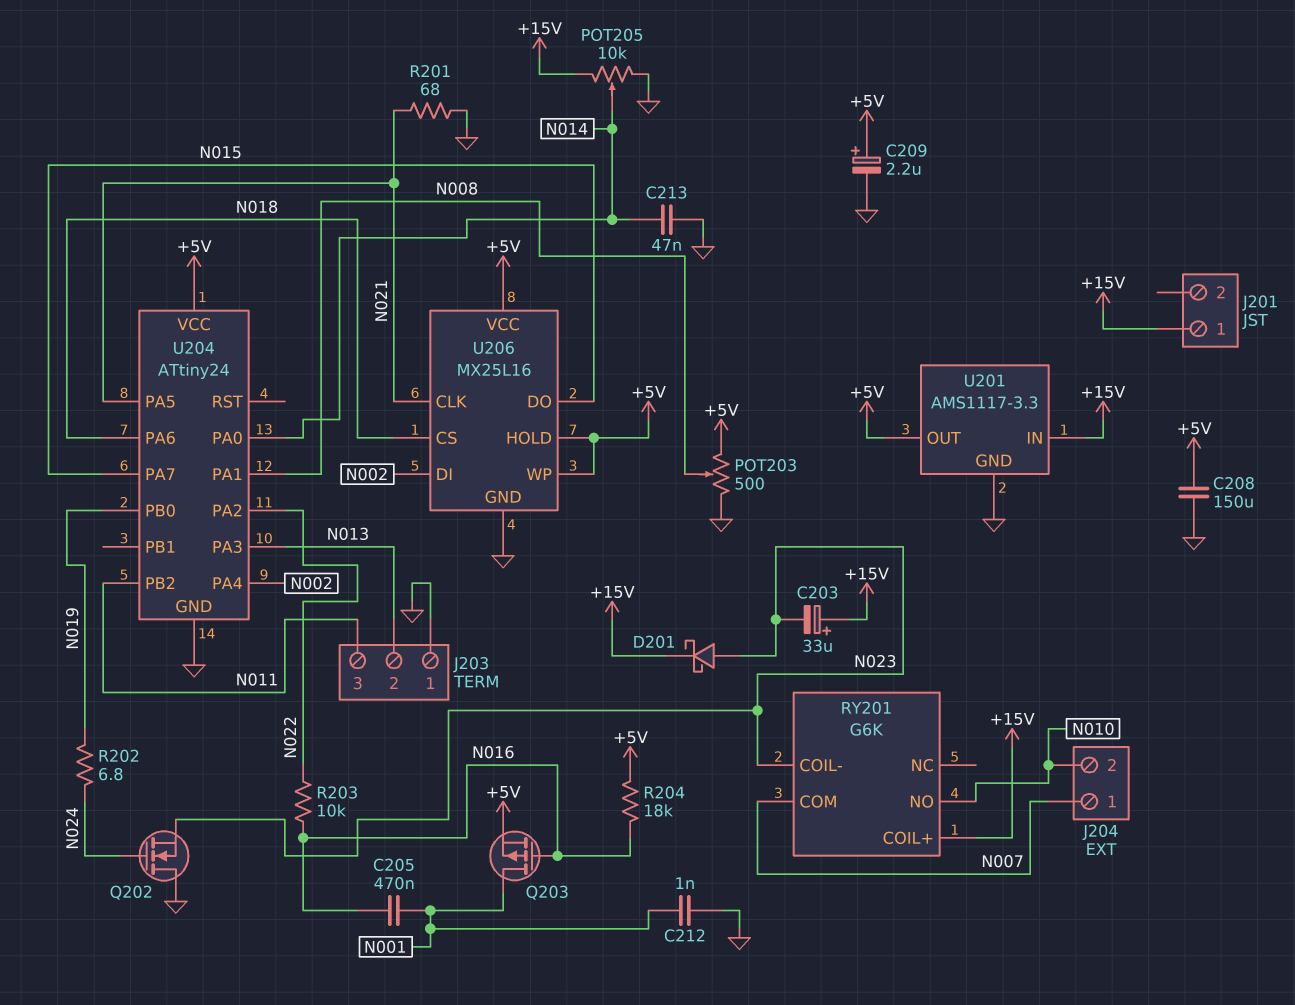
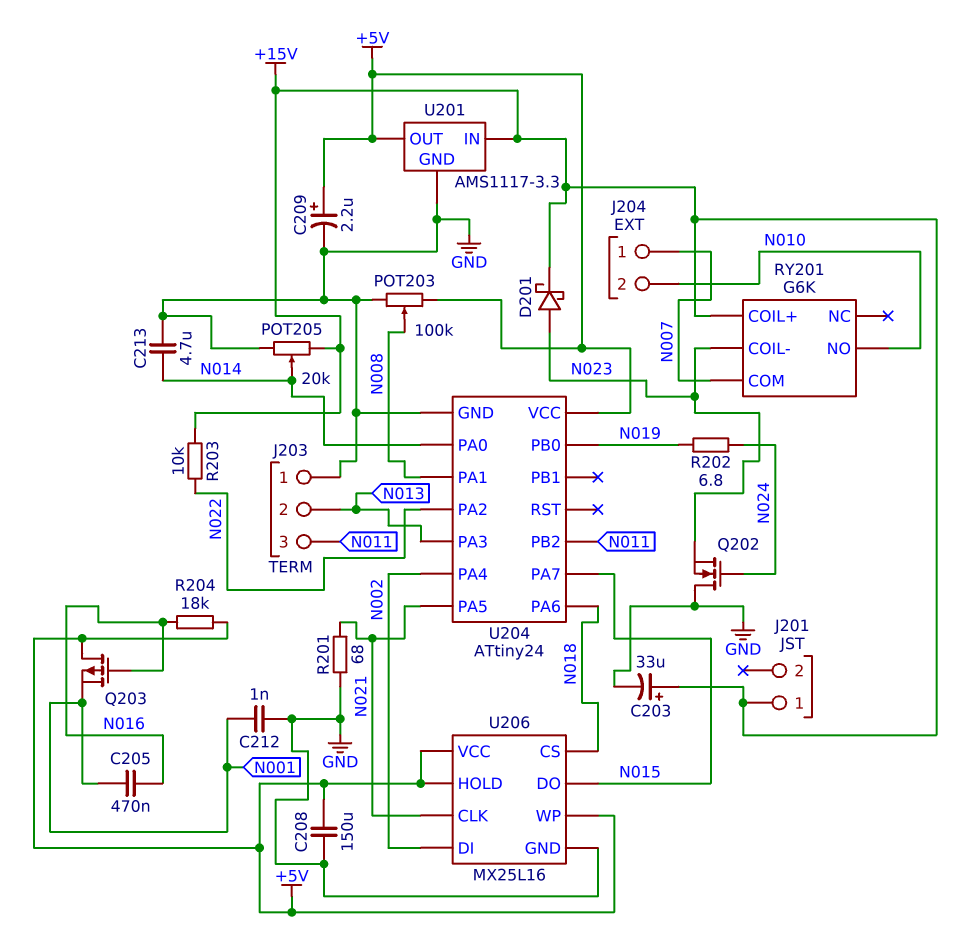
C203: 33uF (plus +15V, minus N023) -> 33uF (plus +15V, minus GND)
C213: 47nF (GND, N014) -> 4.7uF (GND, N014)
POT203: 500 (+5V, GND, wiper N008) -> 100k (+5V, GND, wiper N008)
POT205: 10k (+15V, GND, wiper N014) -> 20k (+15V, GND, wiper N014)
Q203: PMOS (G N016, D N001, S +5V) -> PMOS (G N016, D +5V, S N001)
R203: 10k (N016, N022) -> 10k (+15V, N022)

